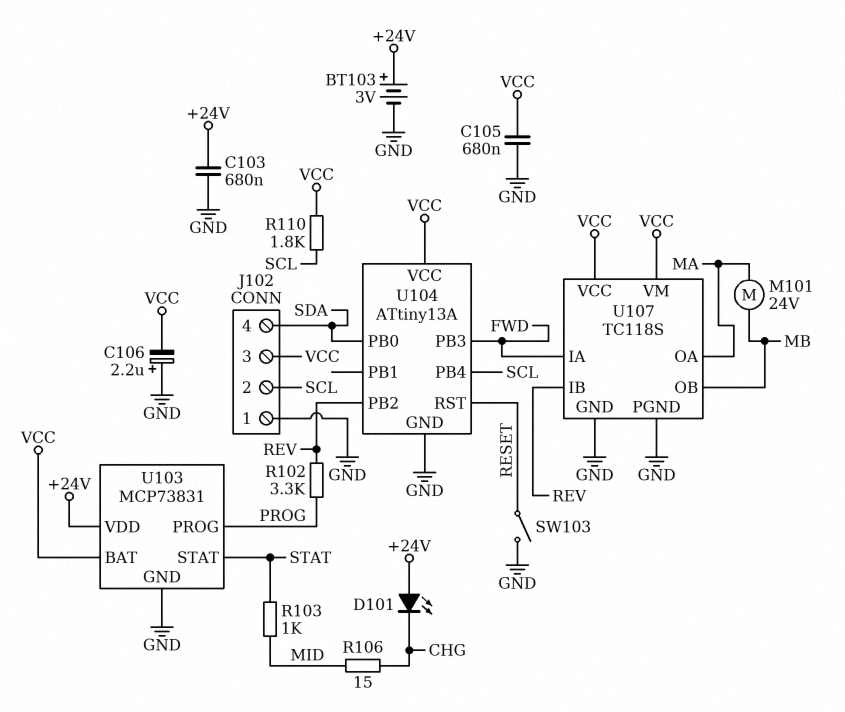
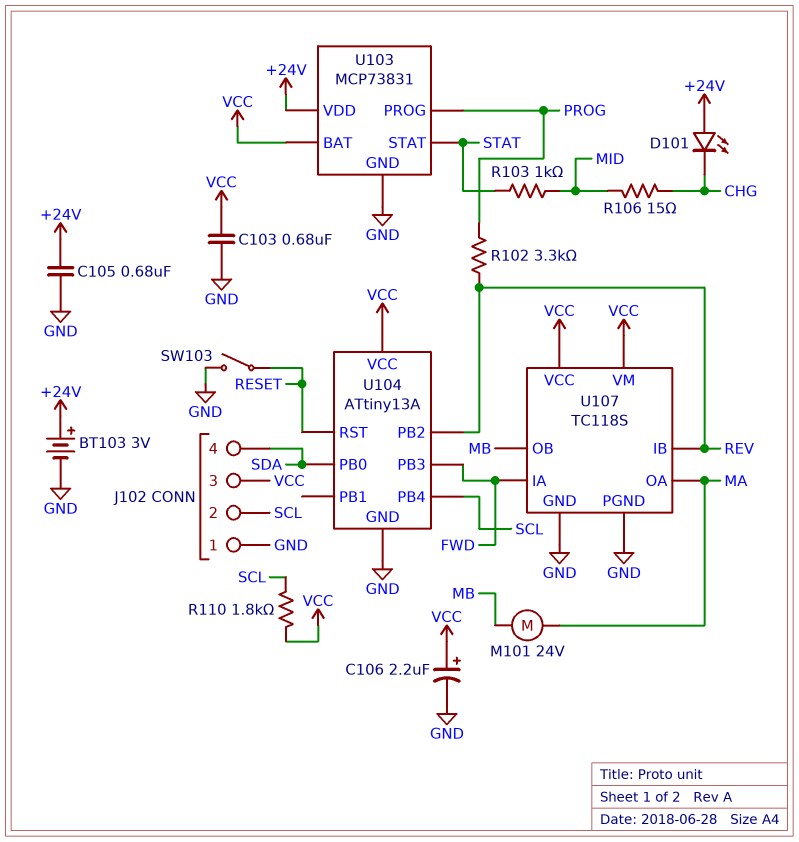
C103: 680nF (+24V, GND) -> 680nF (GND, VCC)
C105: 680nF (GND, VCC) -> 680nF (+24V, GND)
C106: 2.2uF (plus GND, minus VCC) -> 2.2uF (plus VCC, minus GND)

